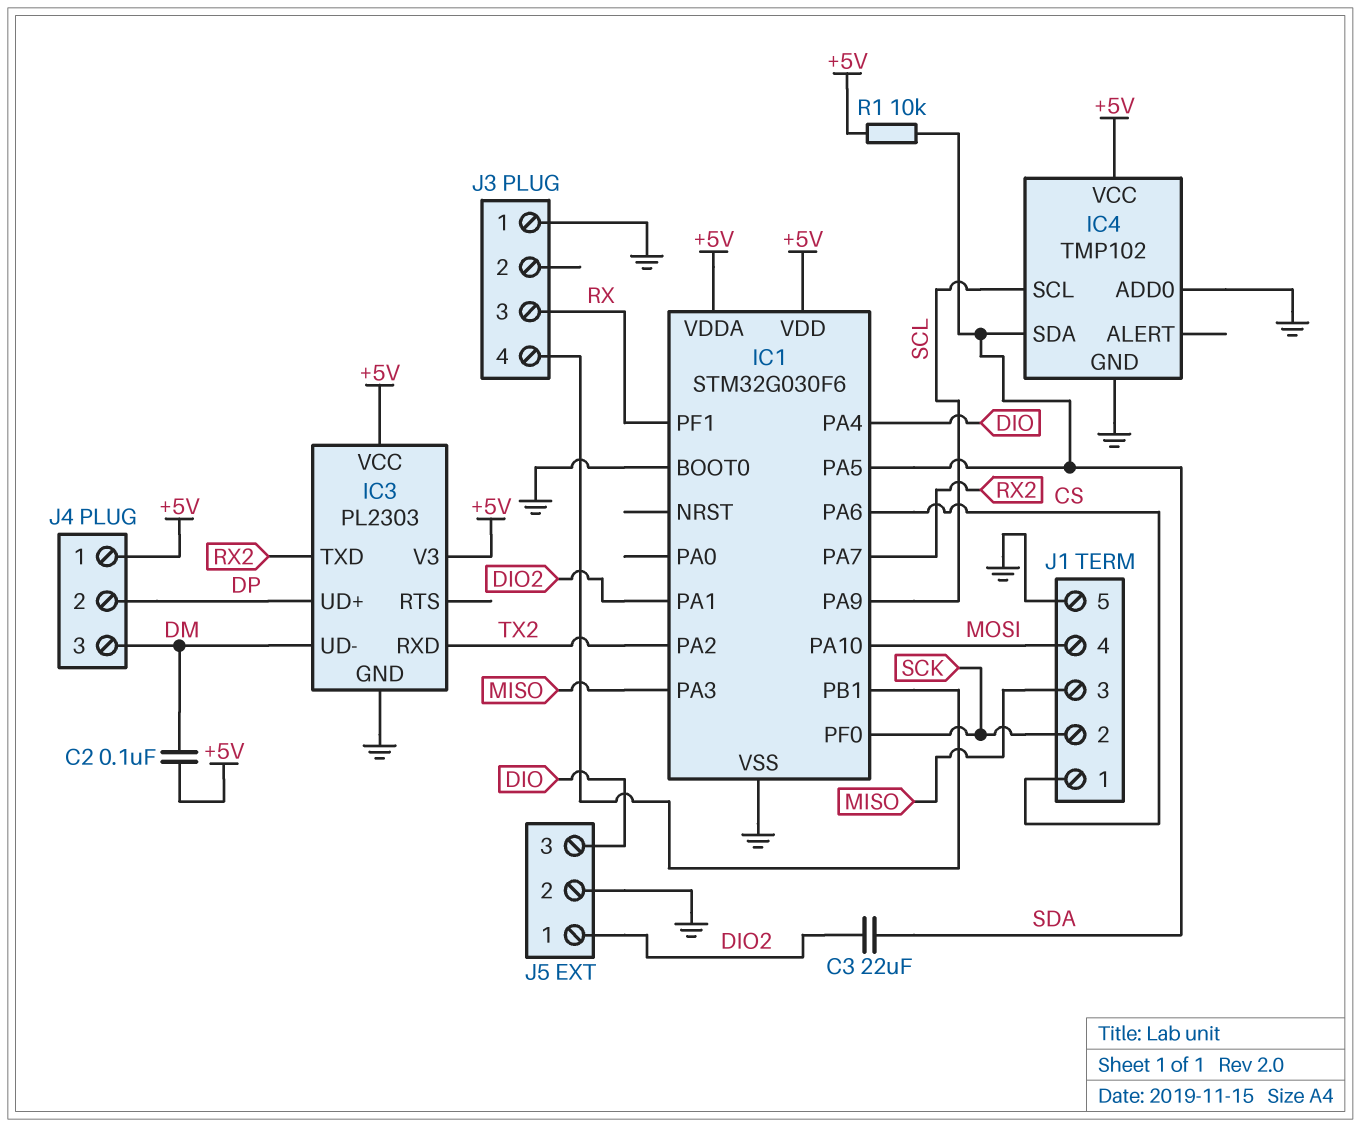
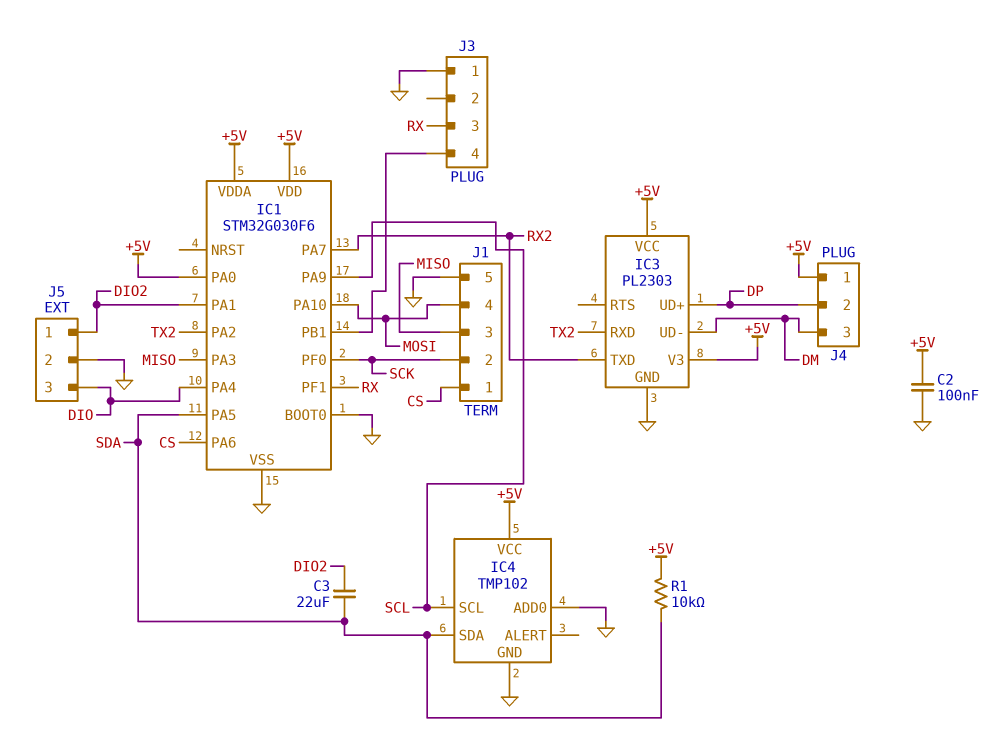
C2: 100nF (+5V, DM) -> 100nF (+5V, GND)
IC1 pin PA0: none -> +5V

